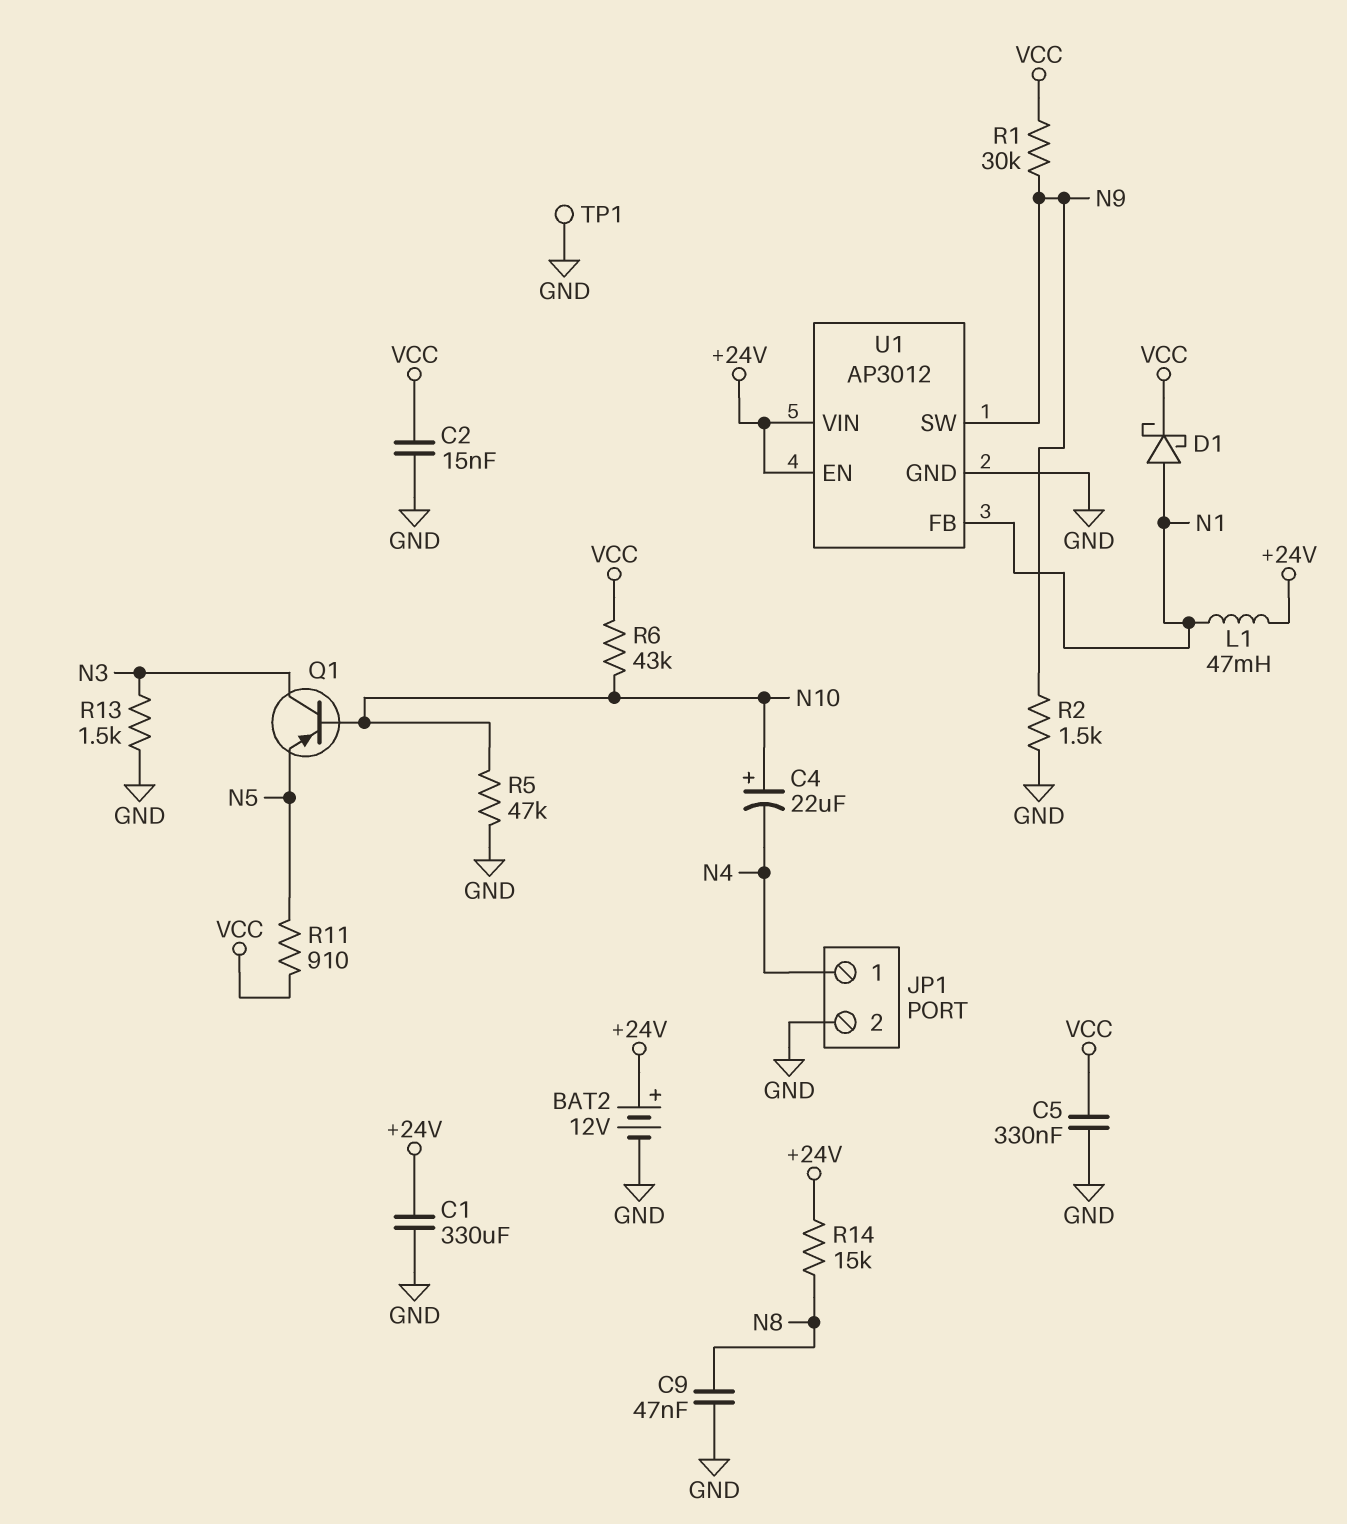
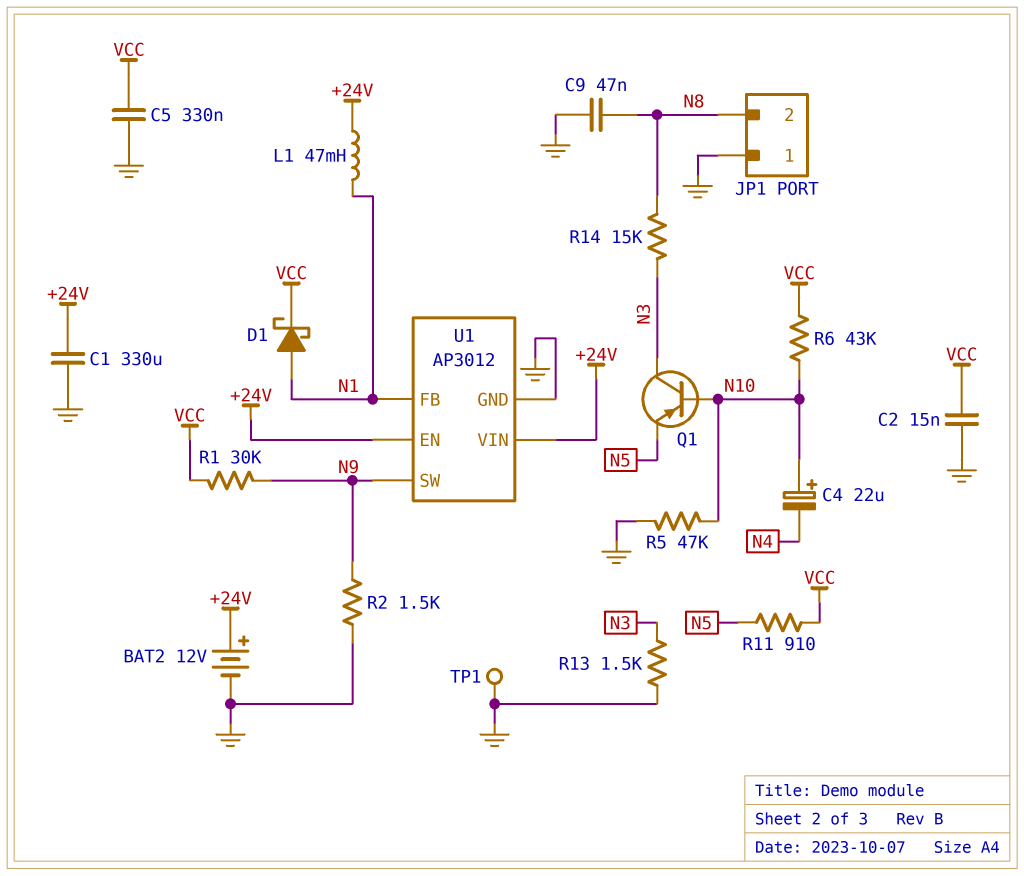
JP1 pin 1: N4 -> GND
JP1 pin 2: GND -> N8
R14: 15k (+24V, N8) -> 15k (N3, N8)

